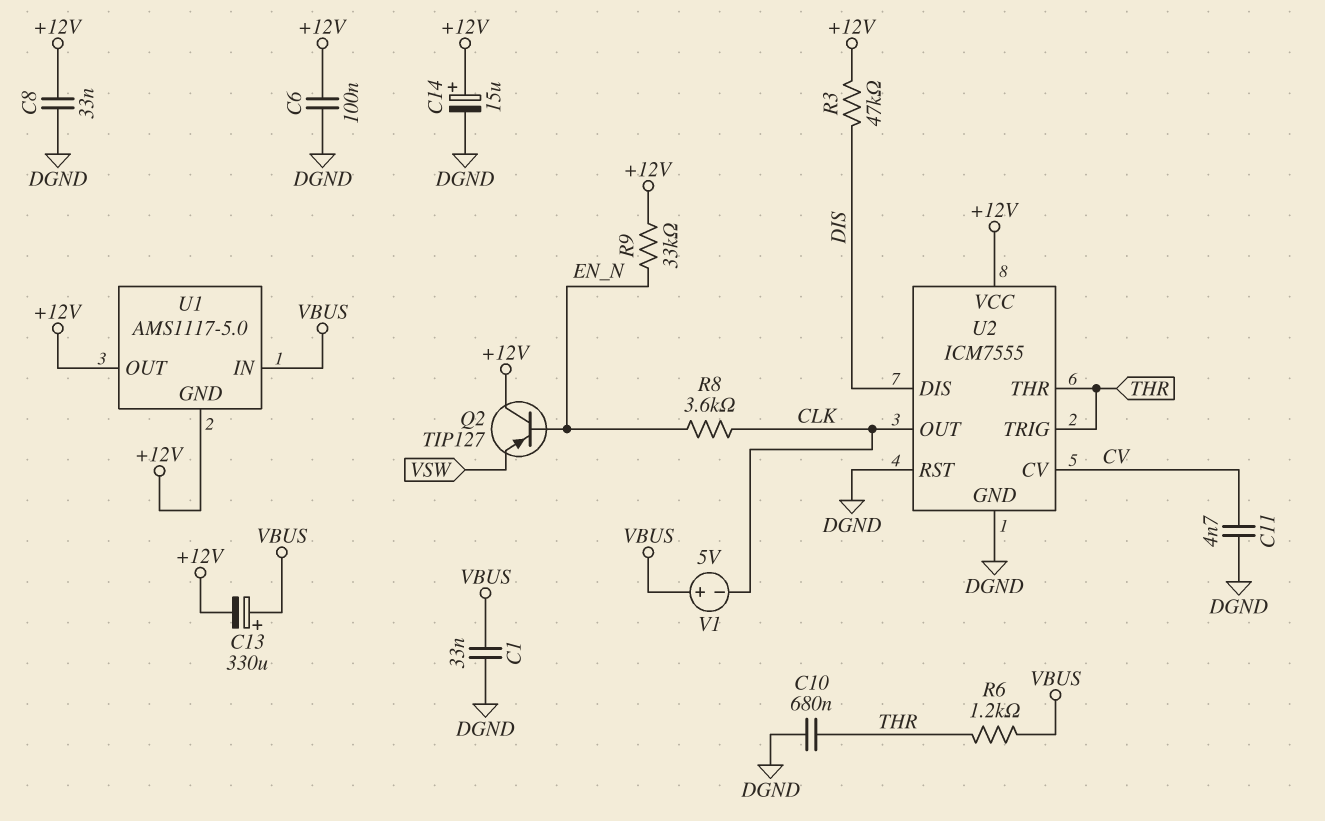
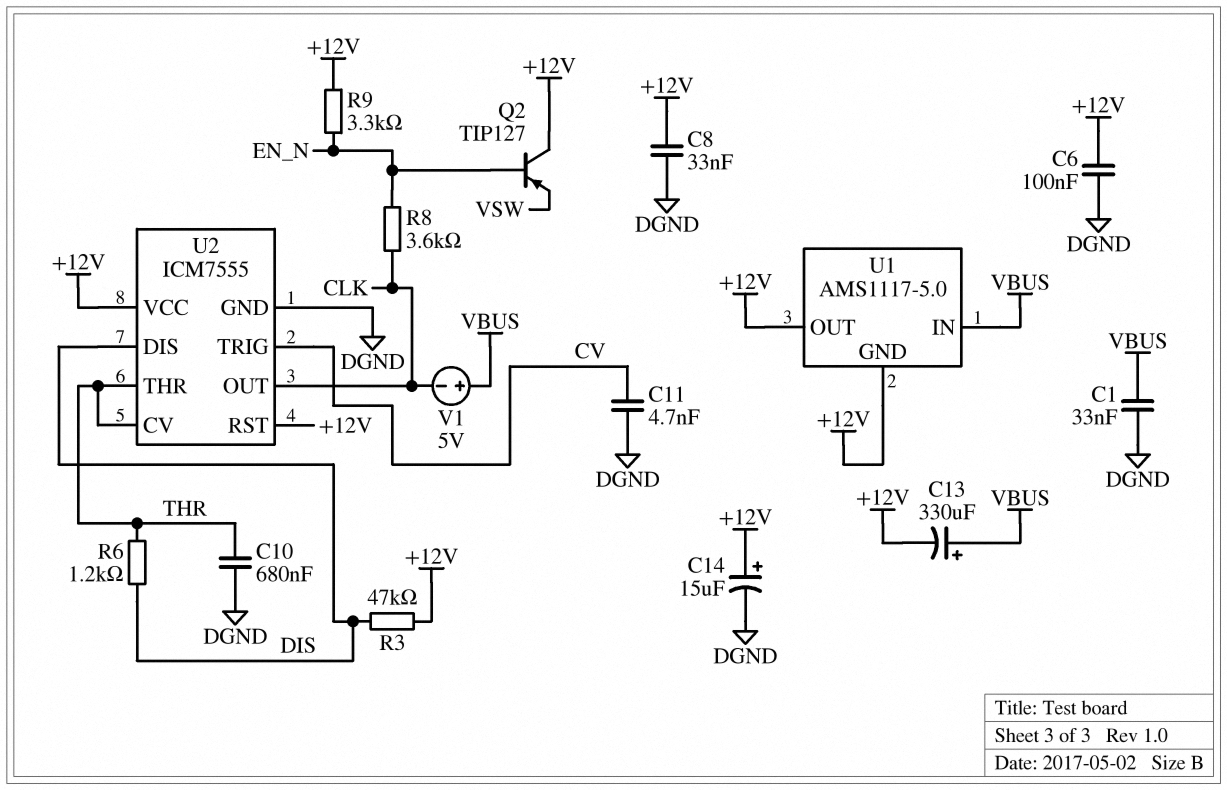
R6: 1.2k (THR, VBUS) -> 1.2k (DIS, THR)
R9: 33k (+12V, EN_N) -> 3.3k (+12V, EN_N)
U2 pin CV: CV -> THR
U2 pin RST: DGND -> +12V
U2 pin TRIG: THR -> CV

